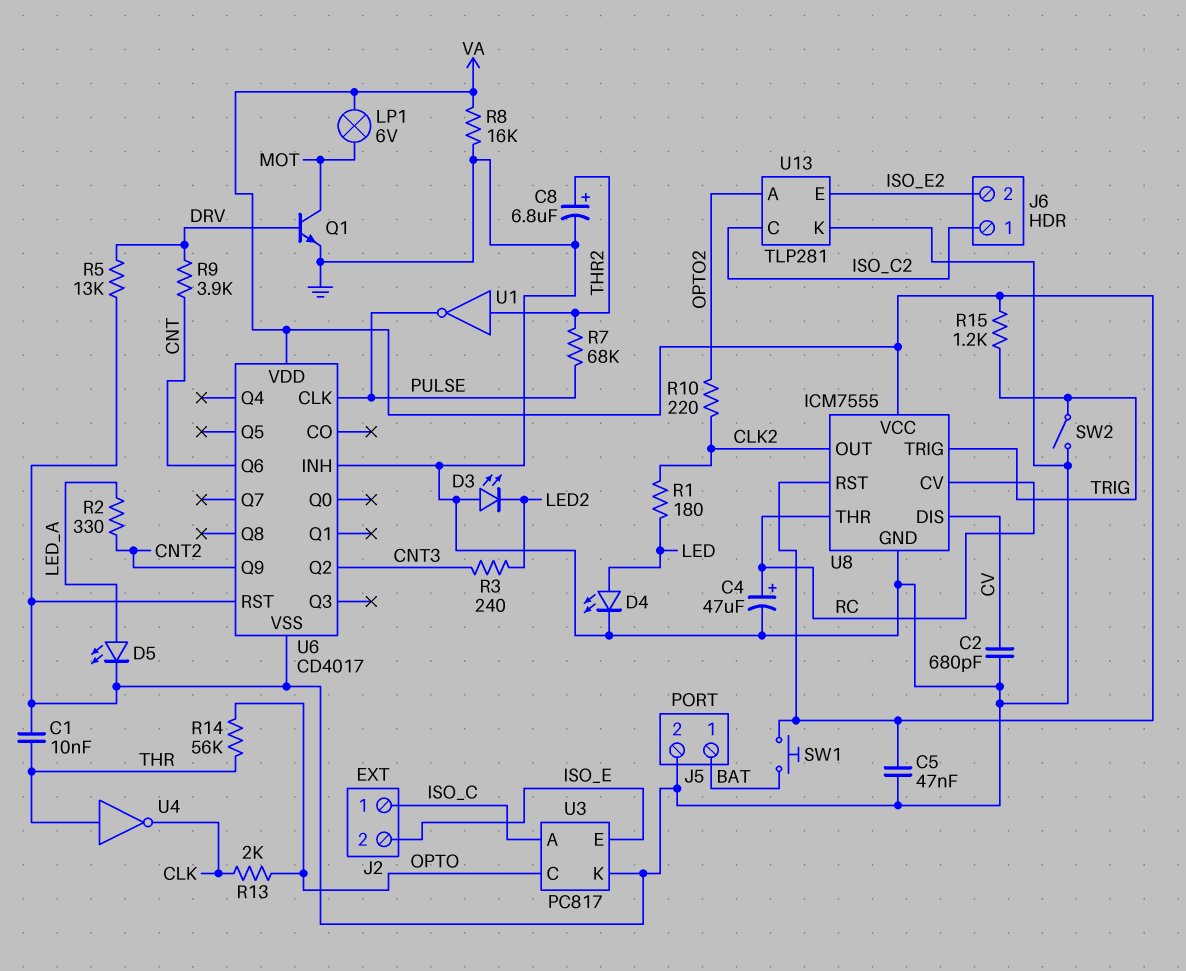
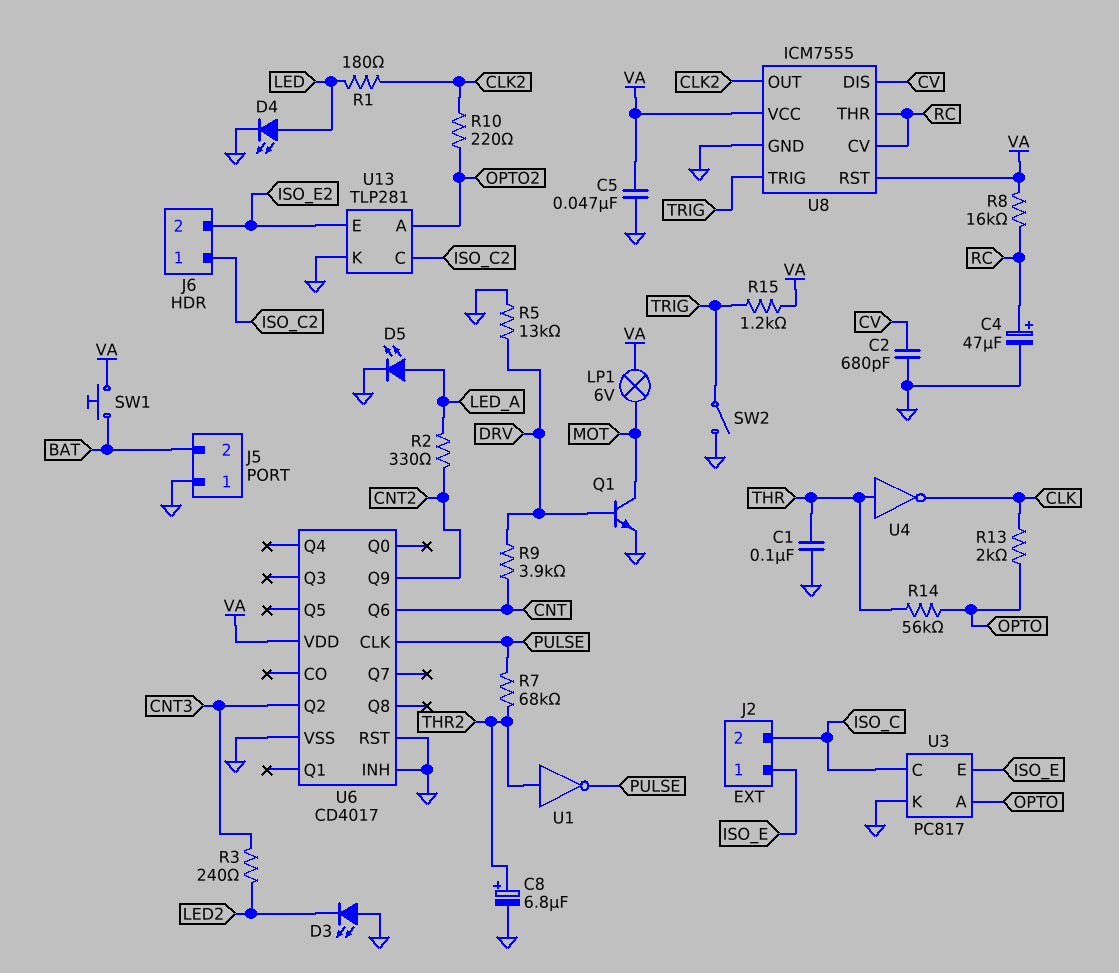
C1: 10nF (GND, THR) -> 100nF (GND, THR)
J2 pin 1: ISO_C -> ISO_E
J2 pin 2: ISO_E -> ISO_C
J5 pin 1: BAT -> GND
J5 pin 2: GND -> BAT
R8: 16k (GND, VA) -> 16k (RC, VA)
U3 pin A: ISO_C -> OPTO
U3 pin C: OPTO -> ISO_C

